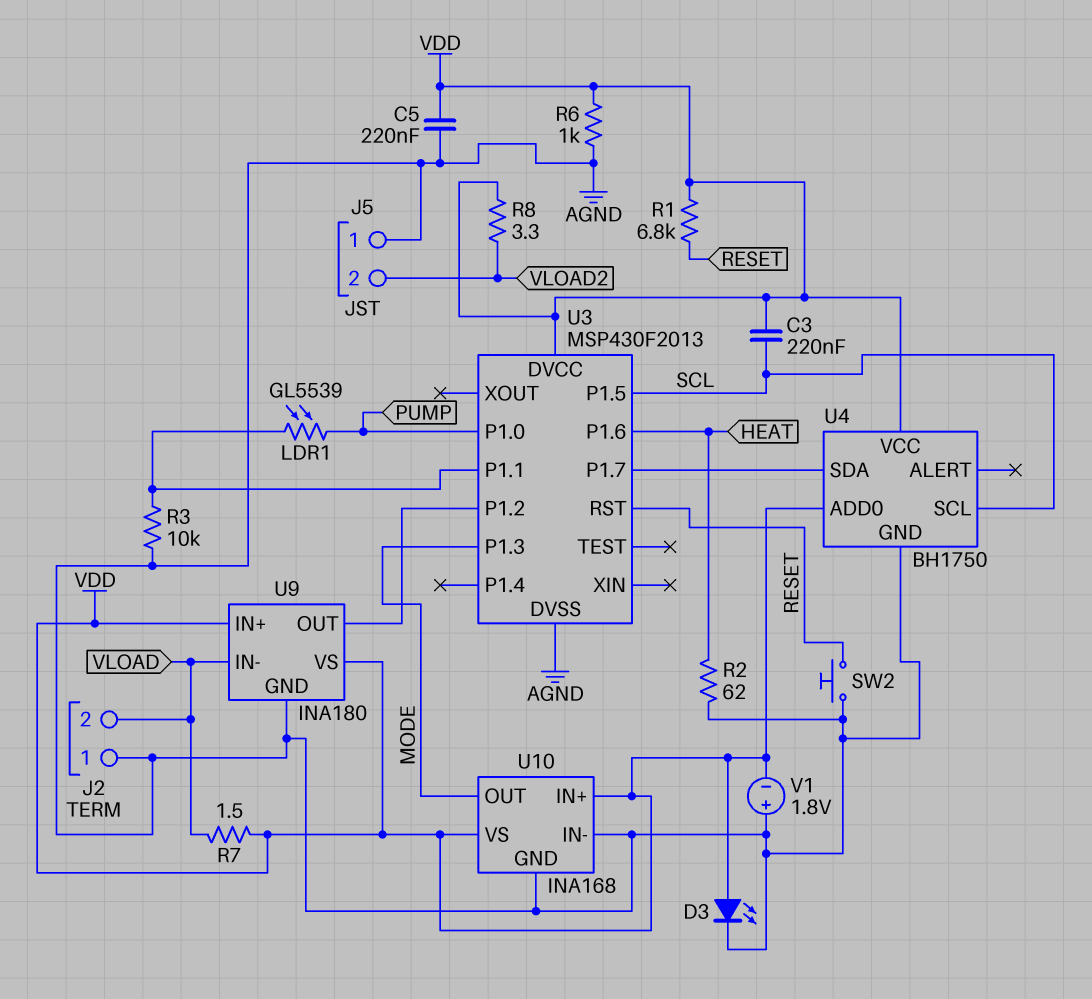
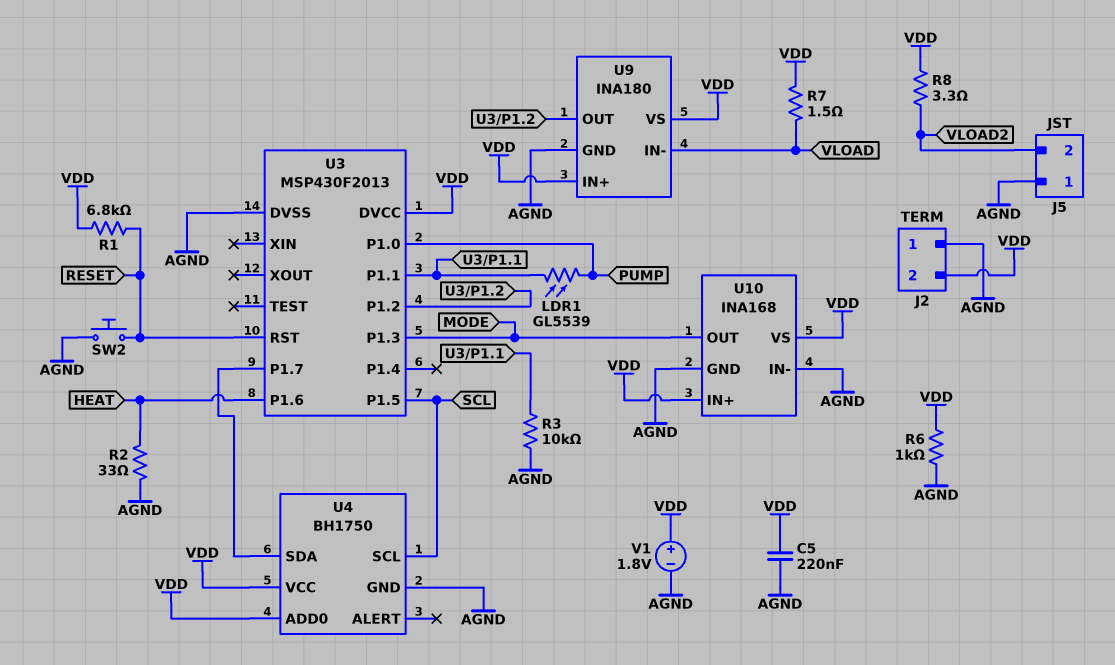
C3: 220nF (SCL, VDD) -> none
D3: LED (A VDD, K AGND) -> none
J2 pin 2: VLOAD -> VDD
R2: 62 (AGND, HEAT) -> 33 (AGND, HEAT)
V1: 1.8V (plus AGND, minus VDD) -> 1.8V (plus VDD, minus AGND)

